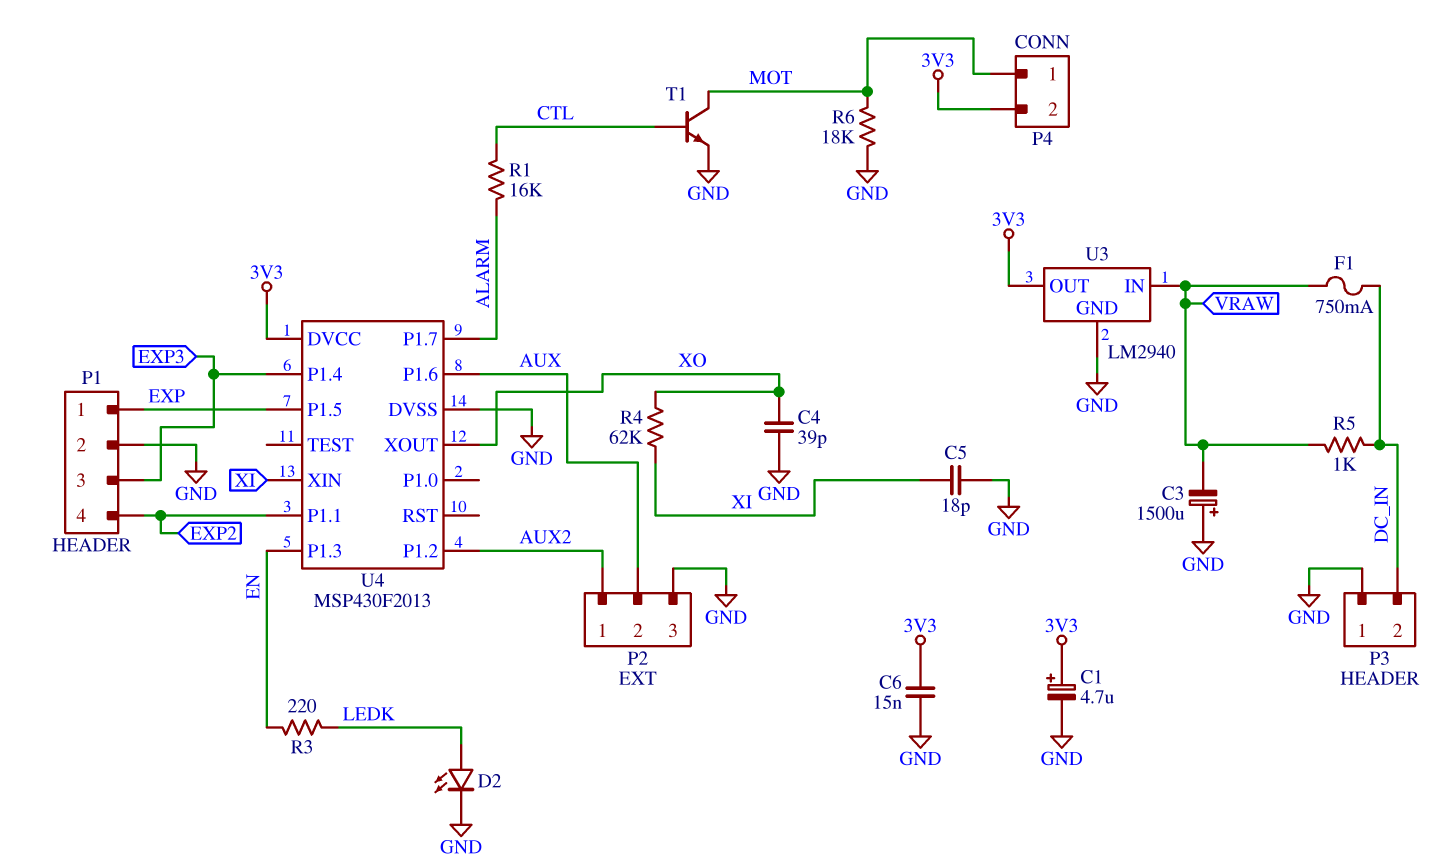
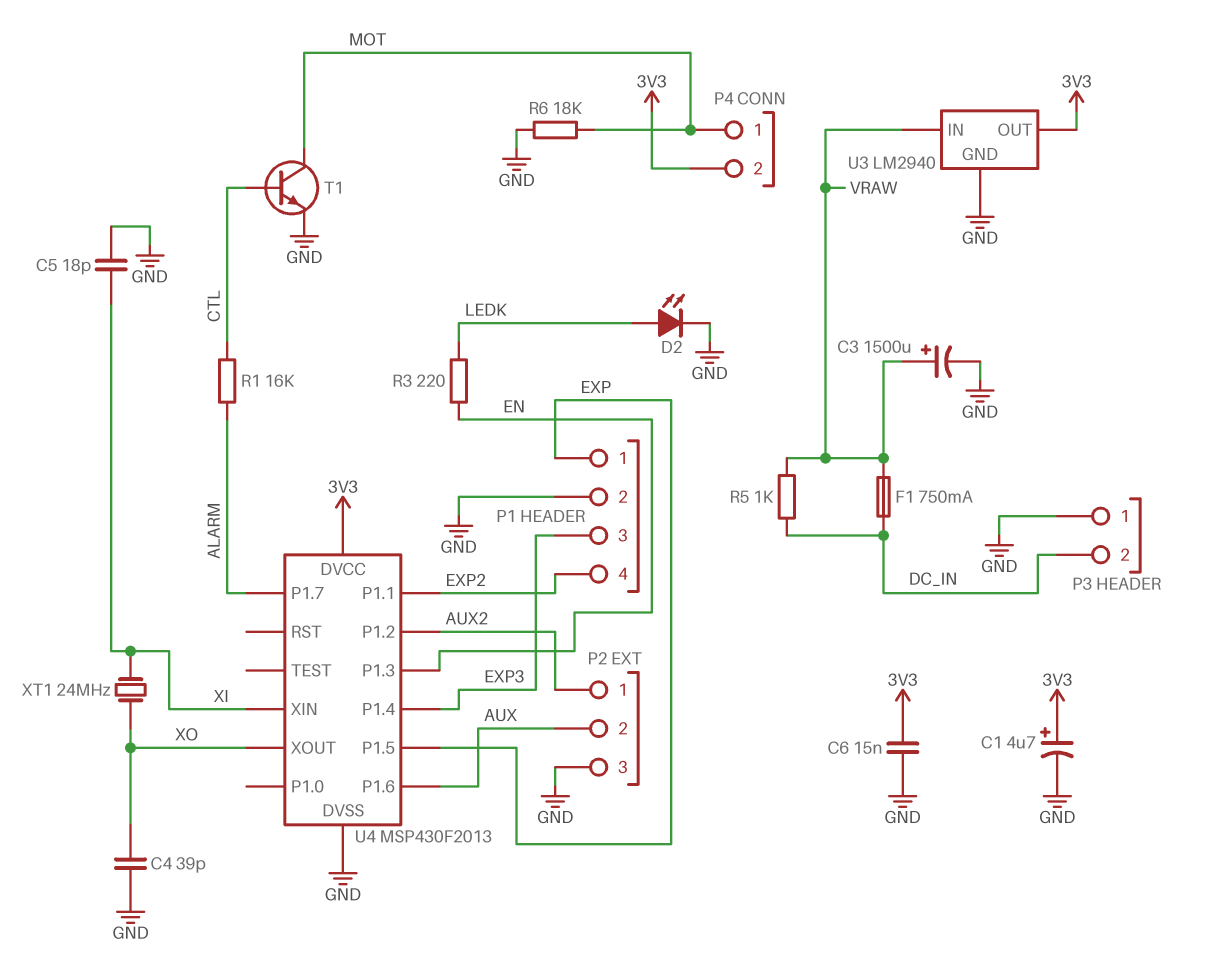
C3: 1500uF (plus GND, minus VRAW) -> 1500uF (plus VRAW, minus GND)
R4: 62k (XI, XO) -> none
XT1: none -> 24MHz (XI, XO)

